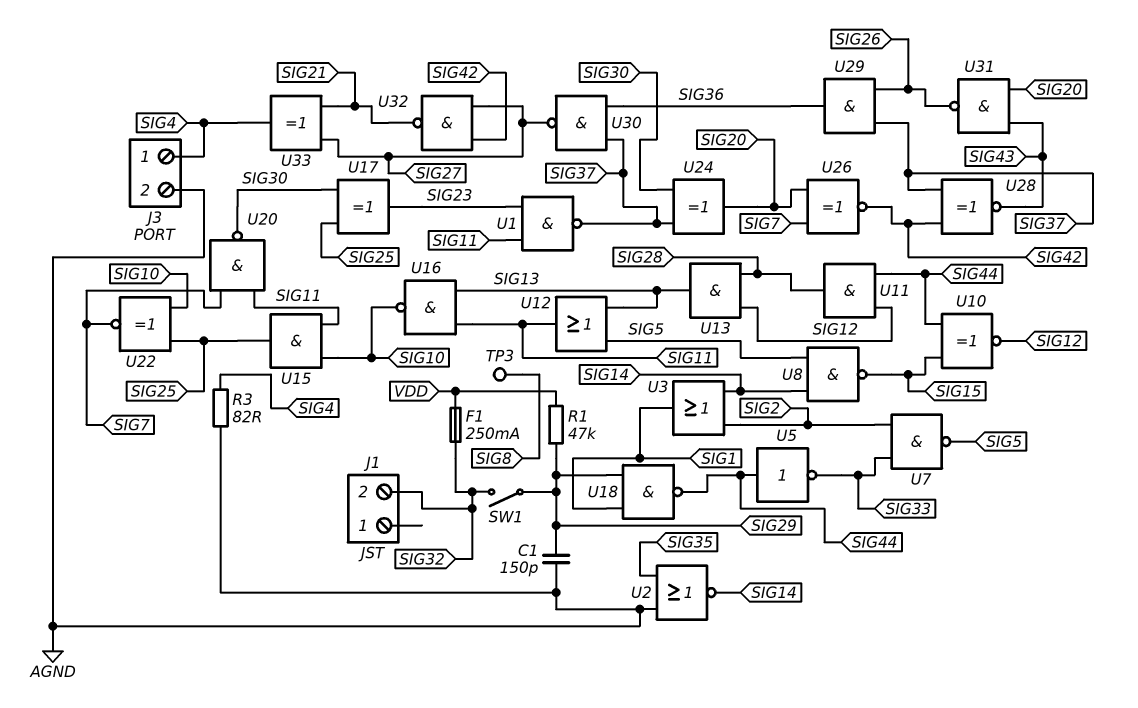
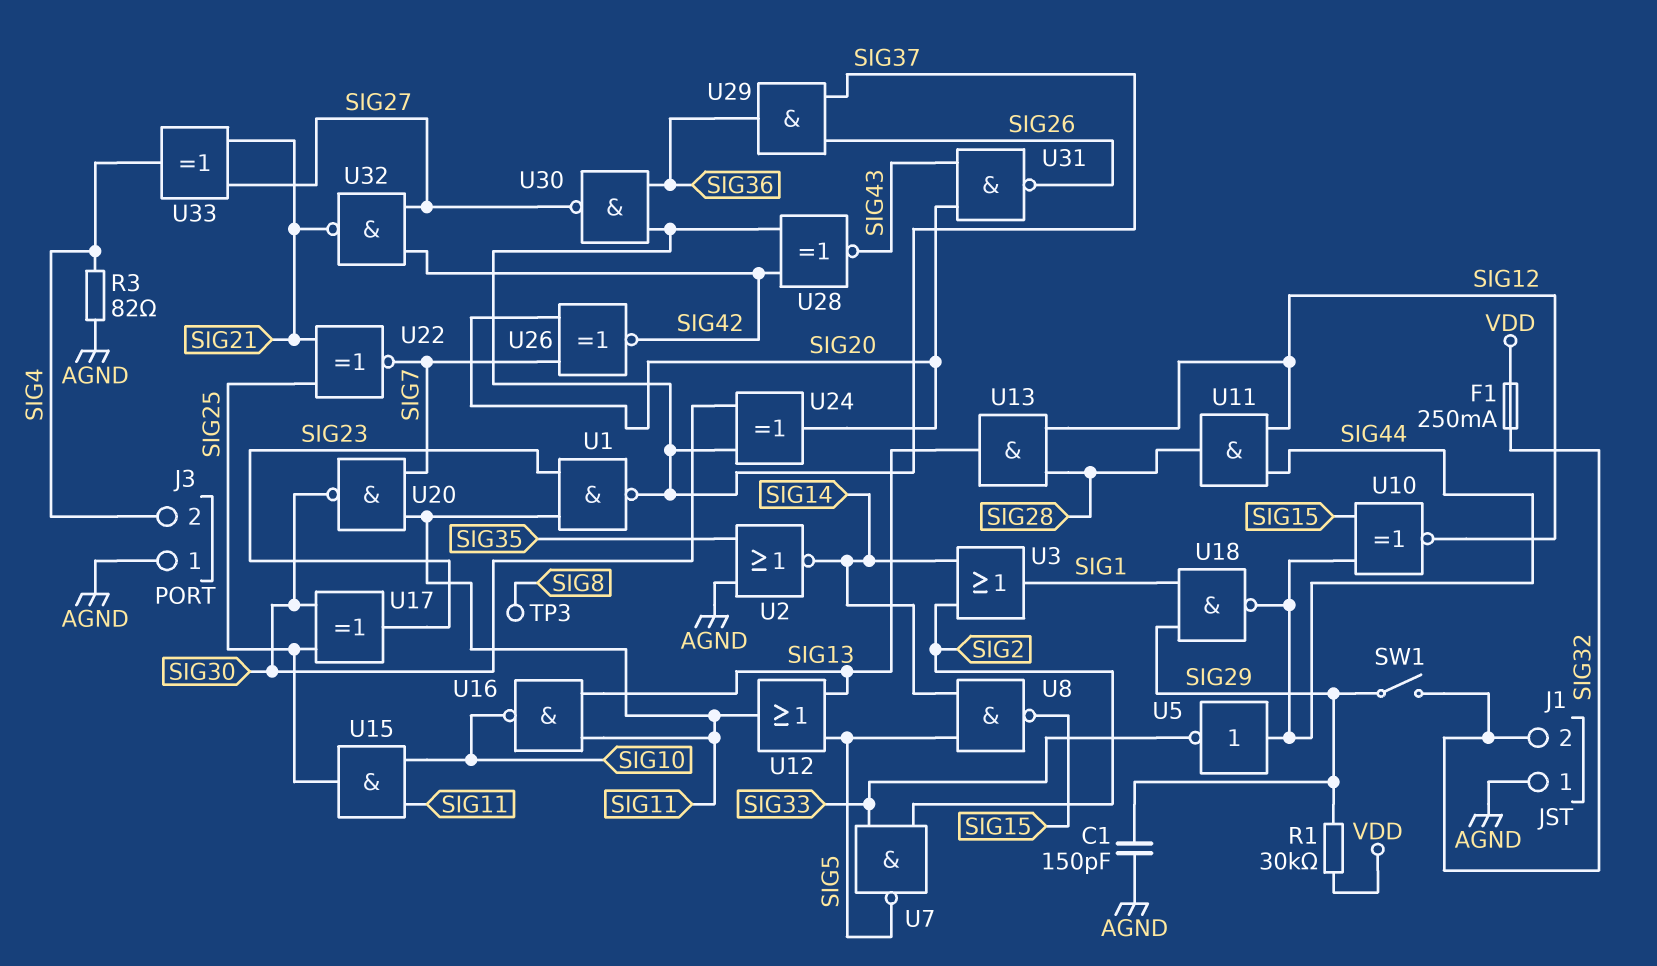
J1 pin 1: none -> AGND
J3 pin 1: SIG4 -> AGND
J3 pin 2: AGND -> SIG4
R1: 47k (SIG29, VDD) -> 30k (SIG29, VDD)
U22: XNOR (in SIG10, in SIG25, out SIG7) -> XNOR (in SIG21, in SIG25, out SIG7)

